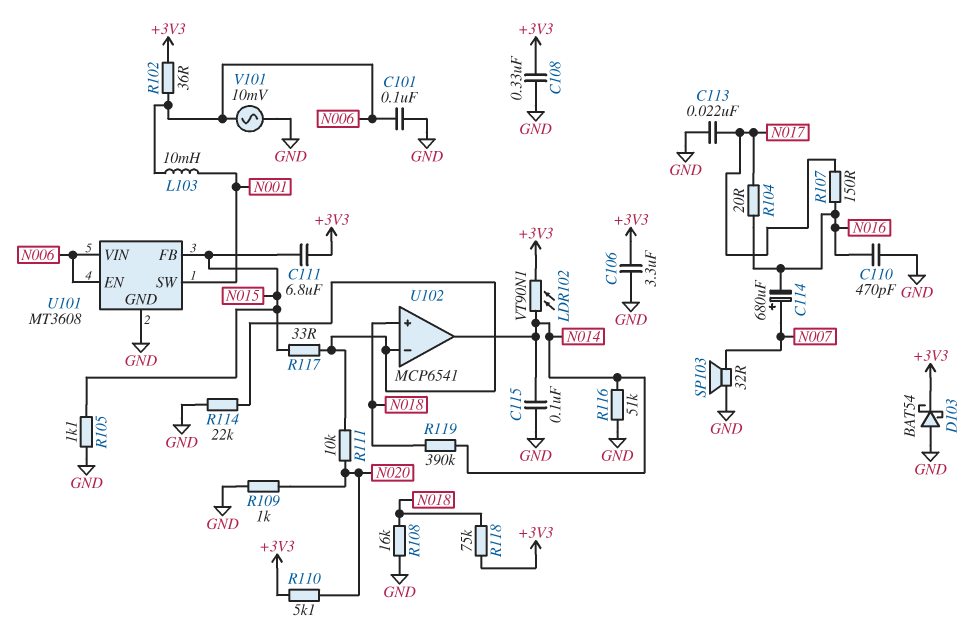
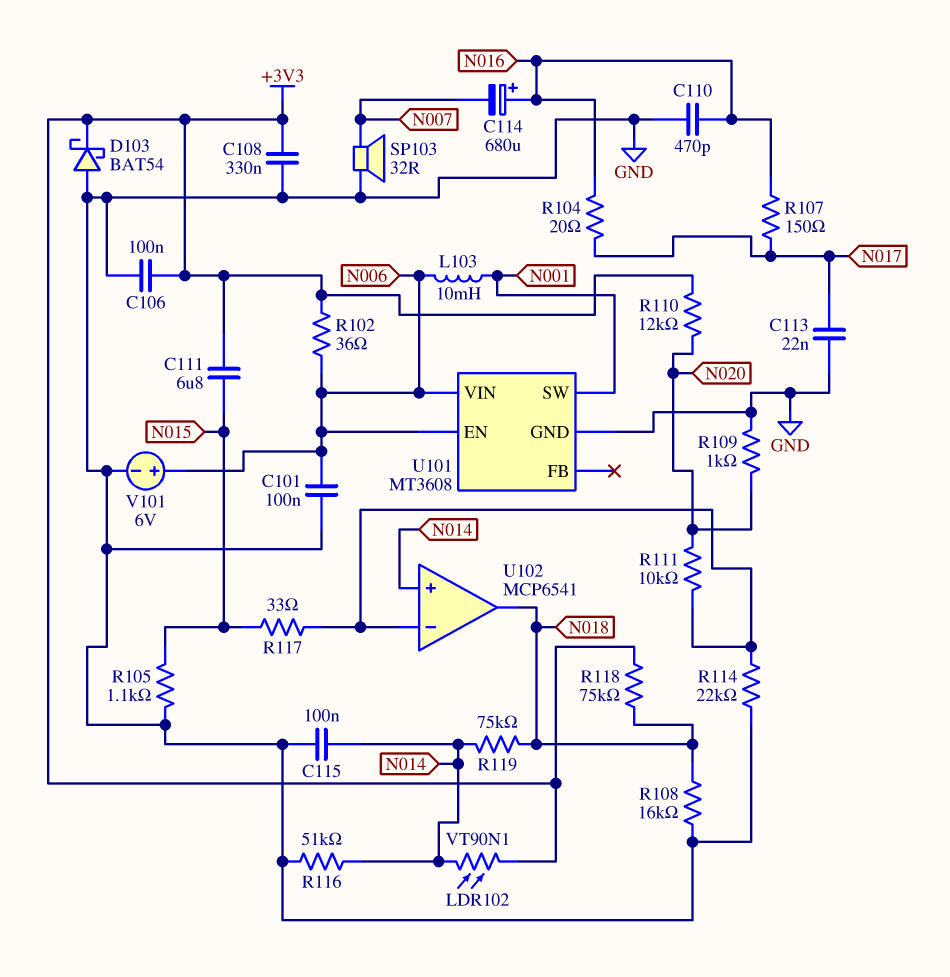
C106: 3.3uF (+3V3, GND) -> 100nF (+3V3, GND)
C114: 680uF (plus N007, minus N016) -> 680uF (plus N016, minus N007)
R110: 5.1k (+3V3, N020) -> 12k (+3V3, N020)
R119: 390k (N014, N018) -> 75k (N014, N018)
U101 pin FB: N015 -> none
U102 pin in+: N018 -> N014
U102 pin out: N014 -> N018
V101: AC 10mV (GND, N006) -> 6V (plus N006, minus GND)

